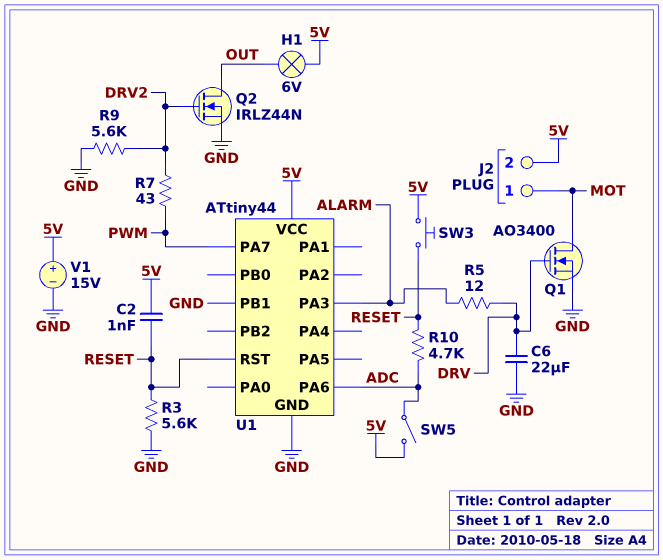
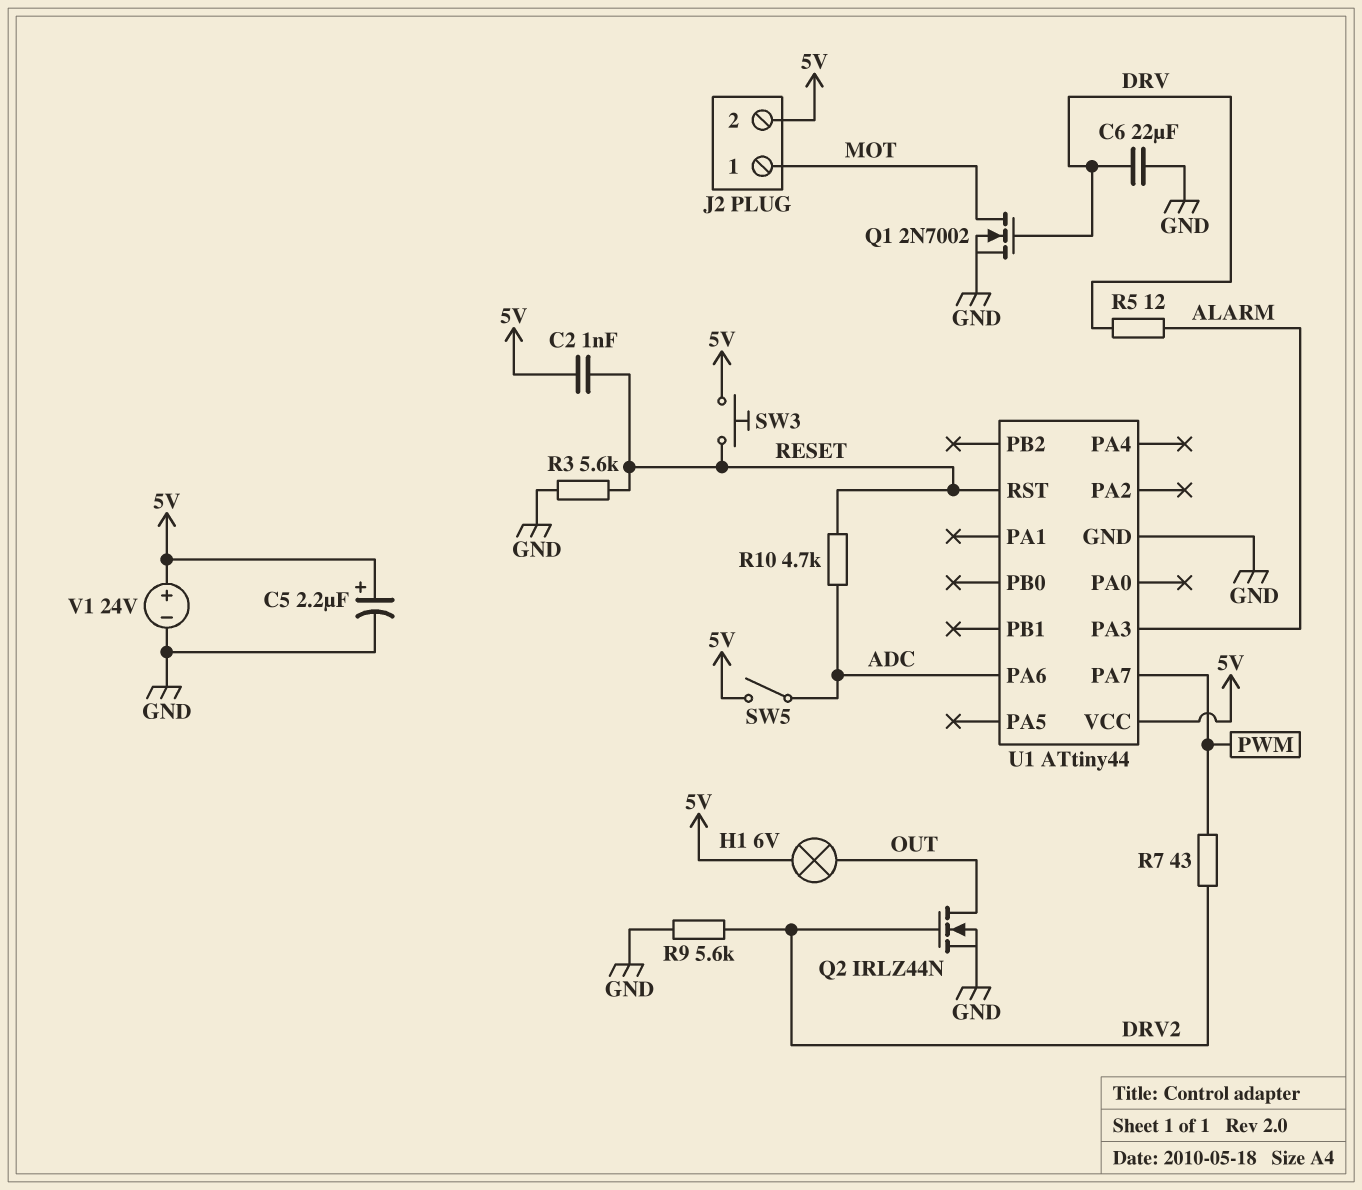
C5: none -> 2.2uF (plus 5V, minus GND)
Q1: NMOS AO3400 (G DRV, D MOT, S GND) -> NMOS 2N7002 (G DRV, D MOT, S GND)
U1 pin PB1: GND -> none
V1: 15V (plus 5V, minus GND) -> 24V (plus 5V, minus GND)

